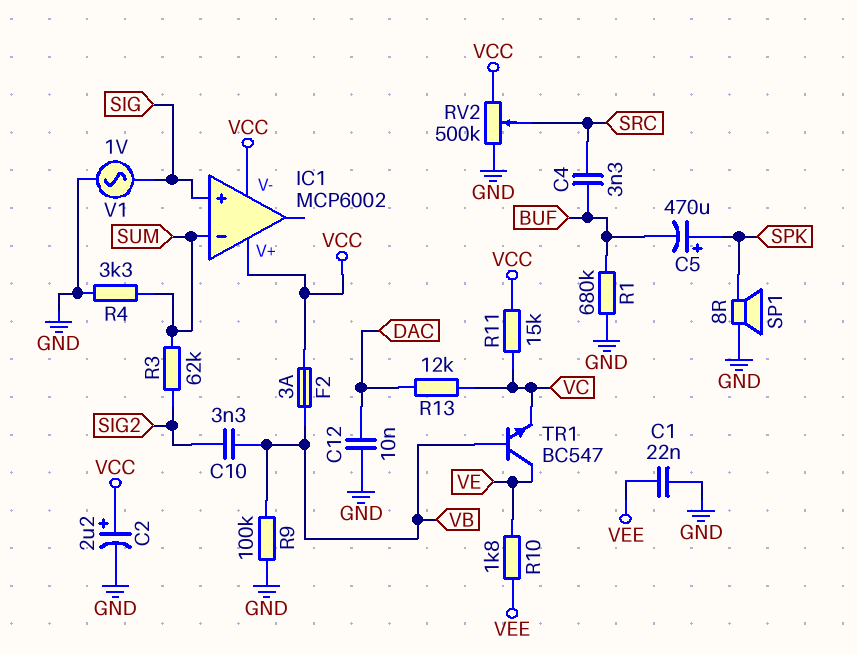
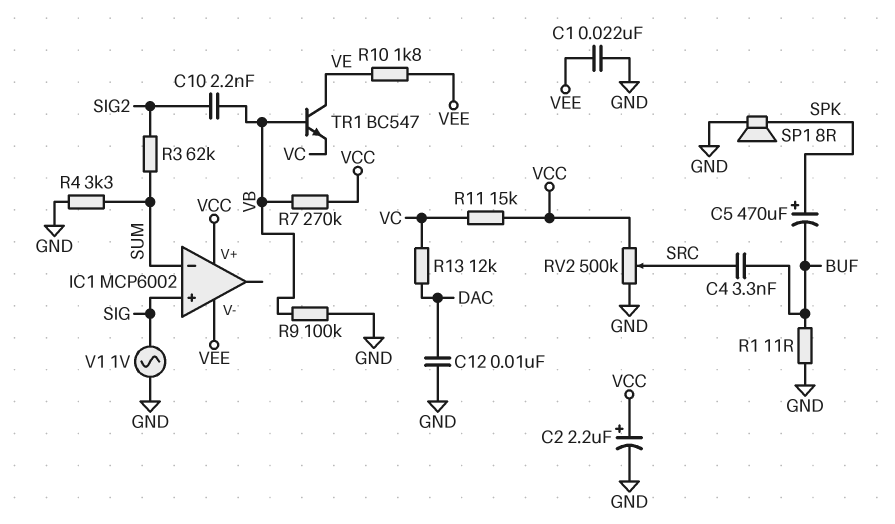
C10: 3.3nF (SIG2, VB) -> 2.2nF (SIG2, VB)
F2: 3A (VB, VCC) -> none
IC1 pin V-: VCC -> VEE
R1: 680k (BUF, GND) -> 11 (BUF, GND)
R7: none -> 270k (VB, VCC)

